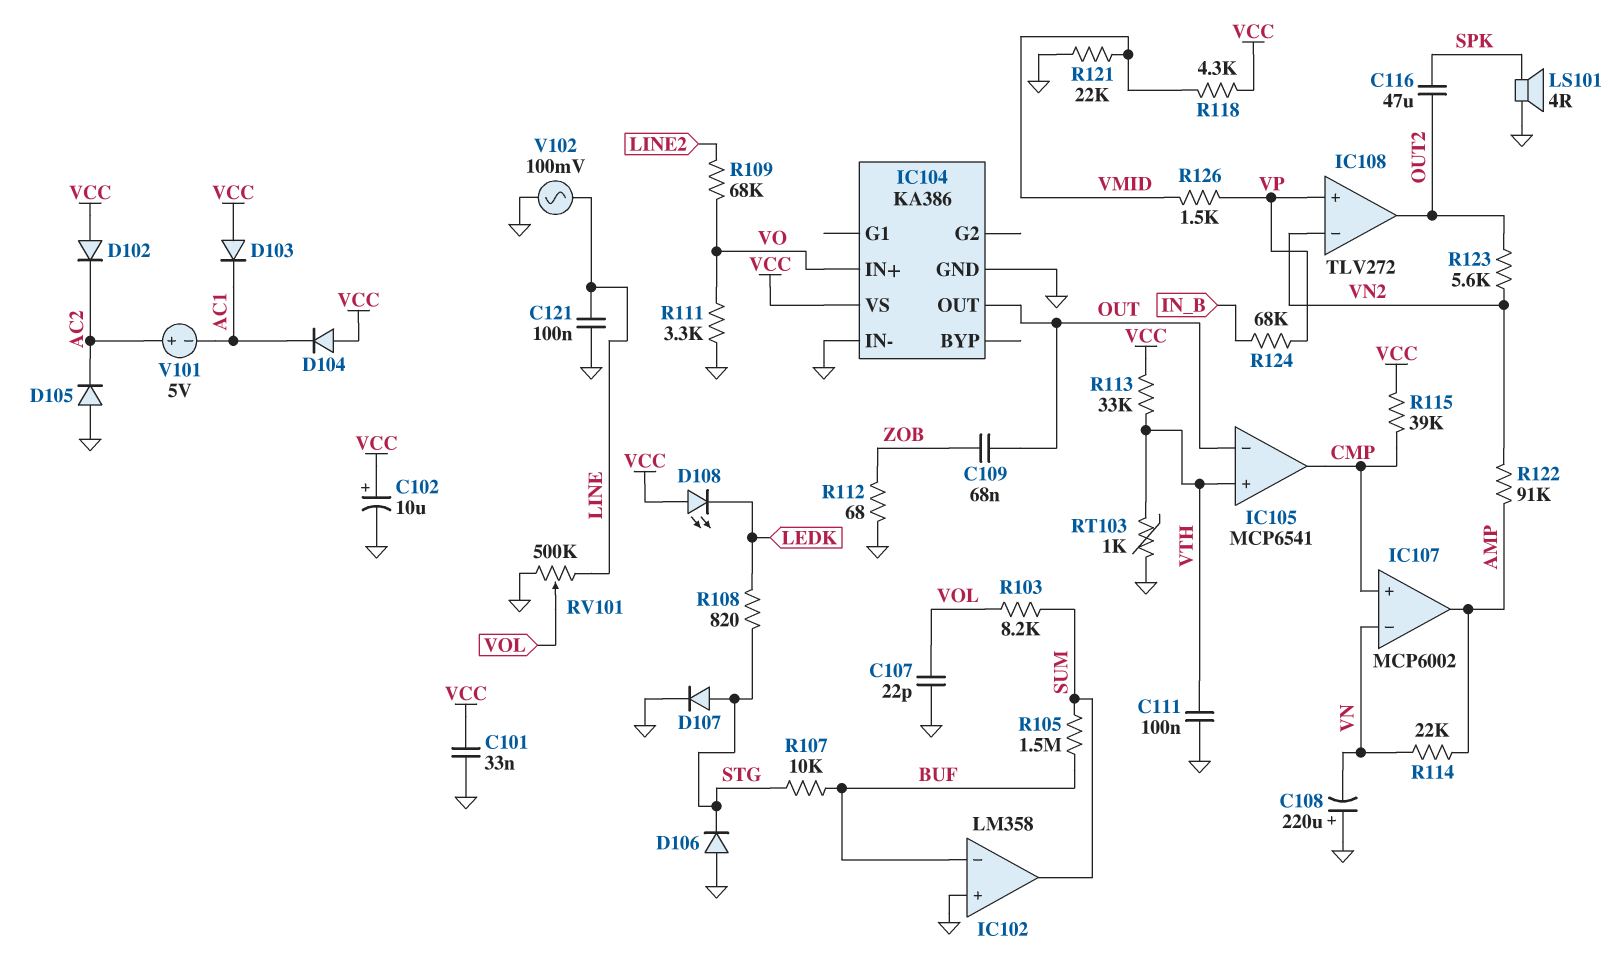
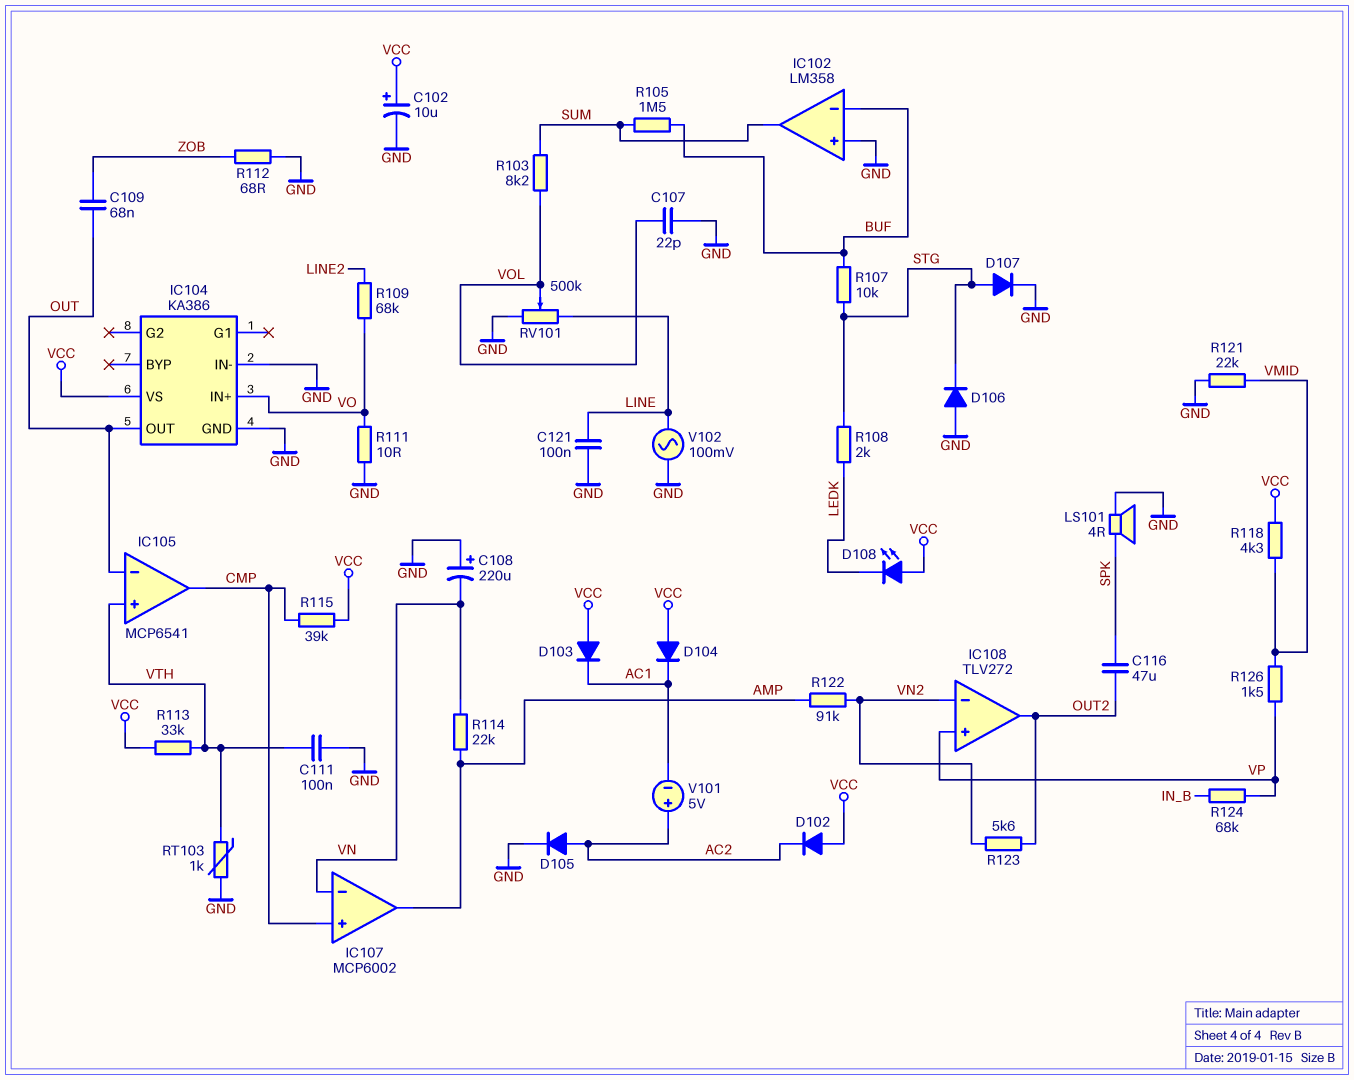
C101: 33nF (GND, VCC) -> none
D105: diode (A GND, K AC2) -> diode (A AC2, K GND)
R108: 820 (LEDK, STG) -> 2k (LEDK, STG)
R111: 3.3k (GND, VO) -> 10 (GND, VO)

